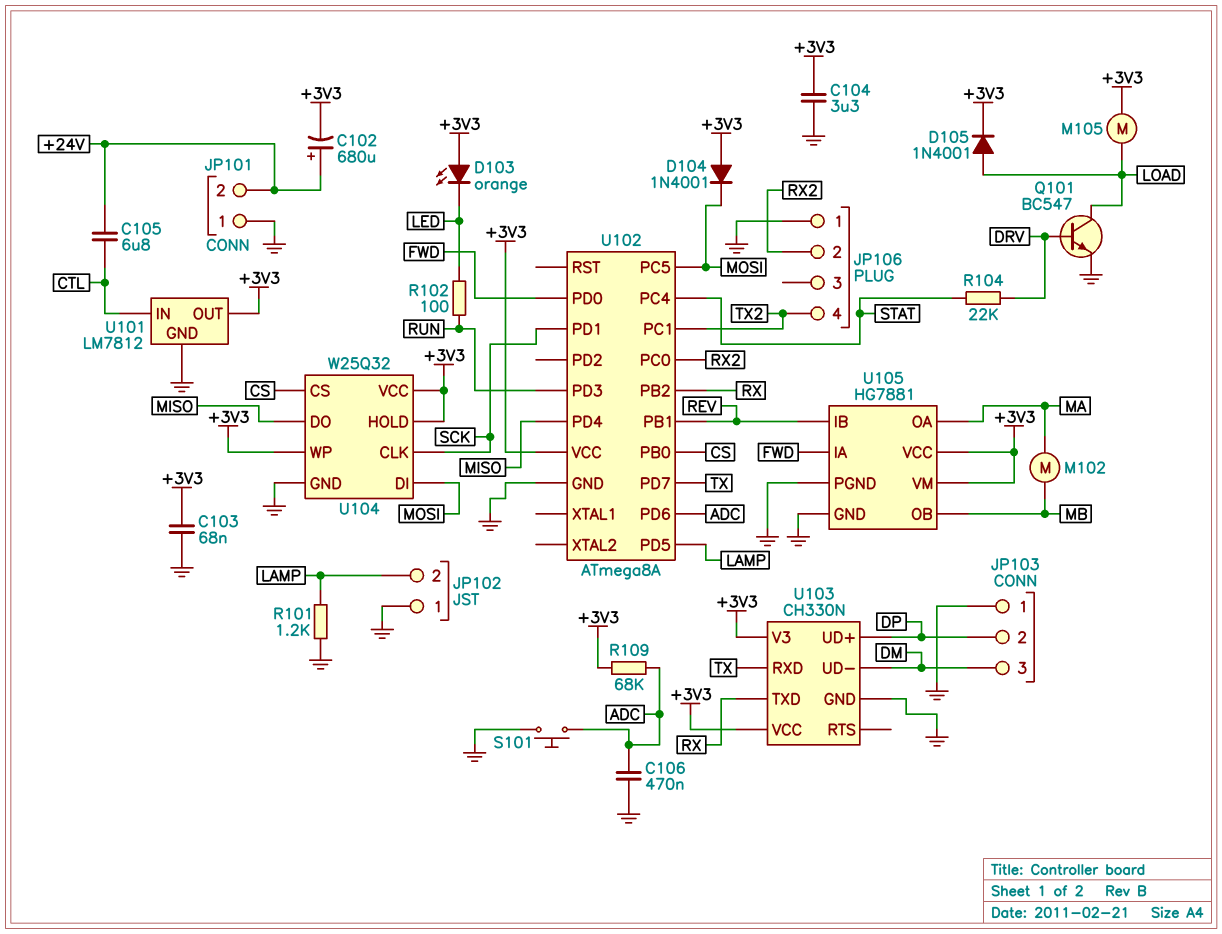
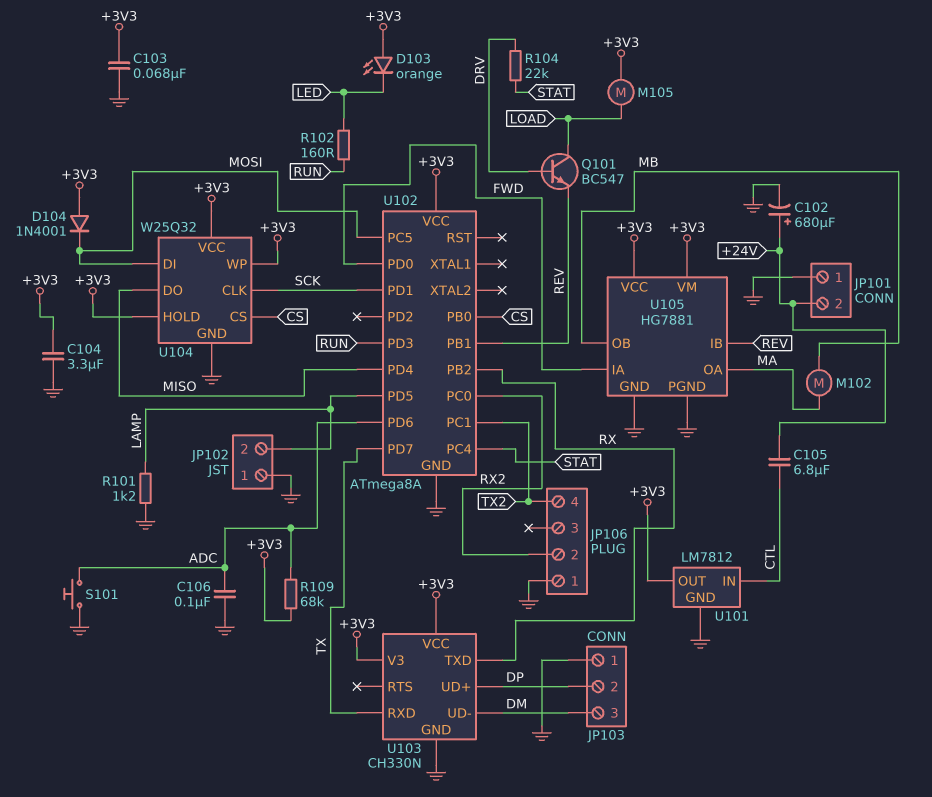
C102: 680uF (plus +24V, minus +3V3) -> 680uF (plus +24V, minus GND)
C106: 470nF (ADC, GND) -> 100nF (ADC, GND)
D105: diode 1N4001 (A LOAD, K +3V3) -> none
Q101: NPN BC547 (B DRV, C LOAD, E GND) -> NPN BC547 (B DRV, C LOAD, E REV)
R102: 100 (LED, RUN) -> 160 (LED, RUN)

